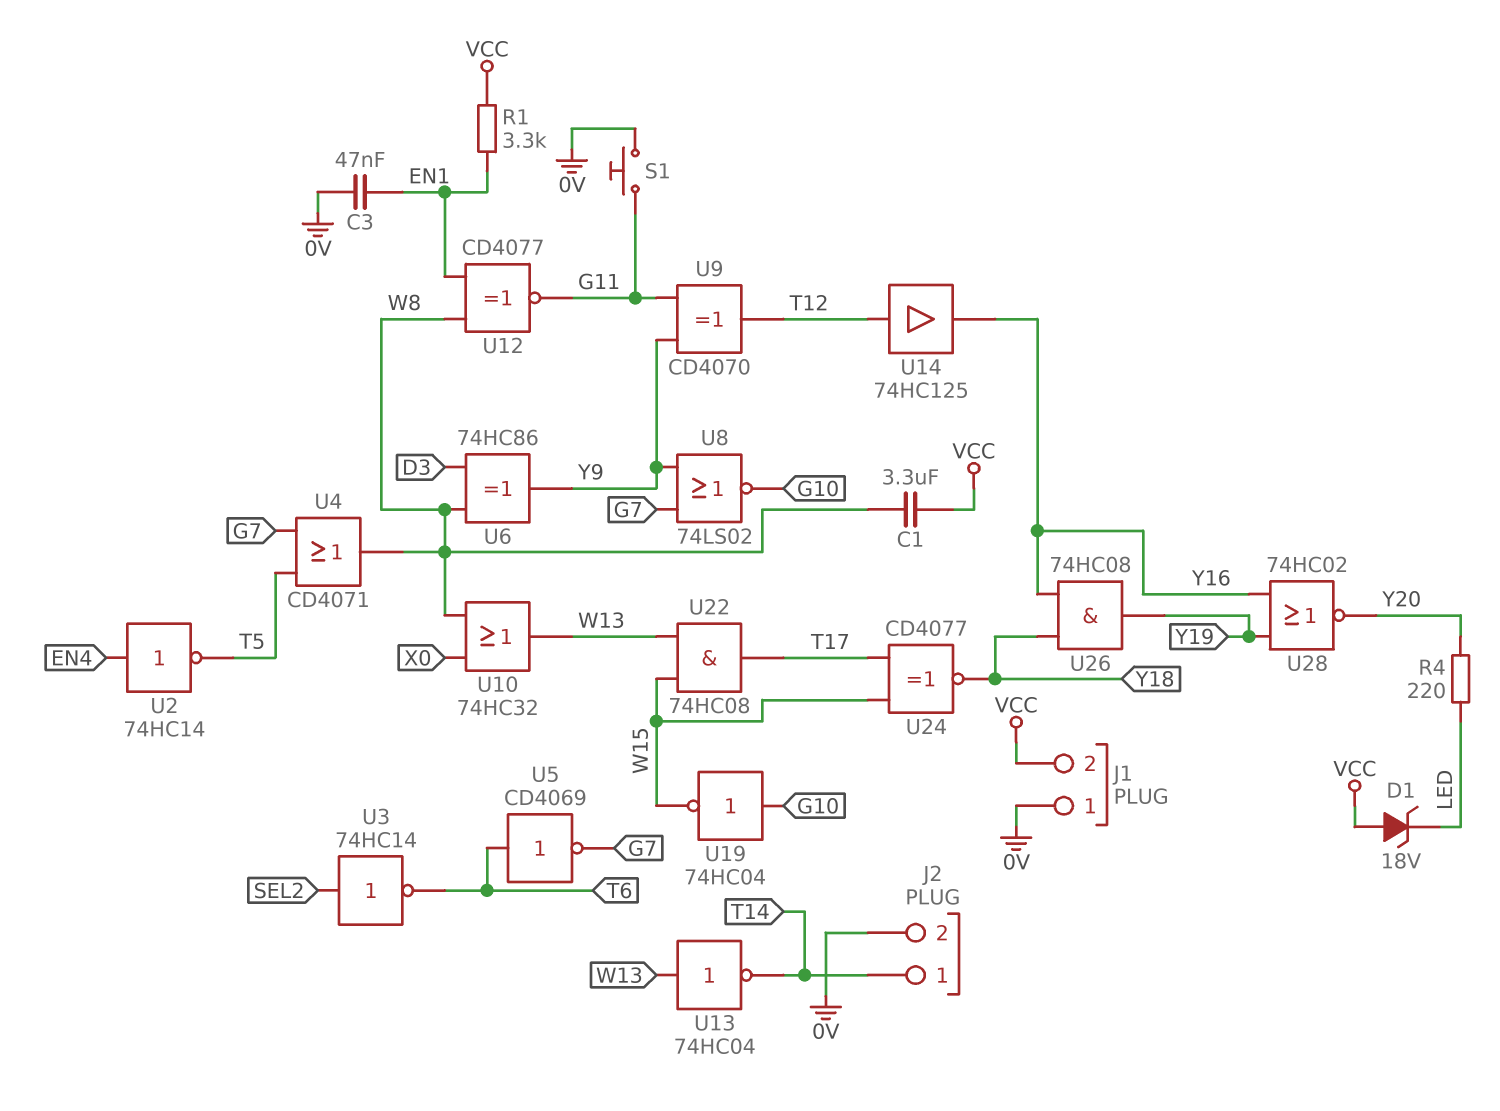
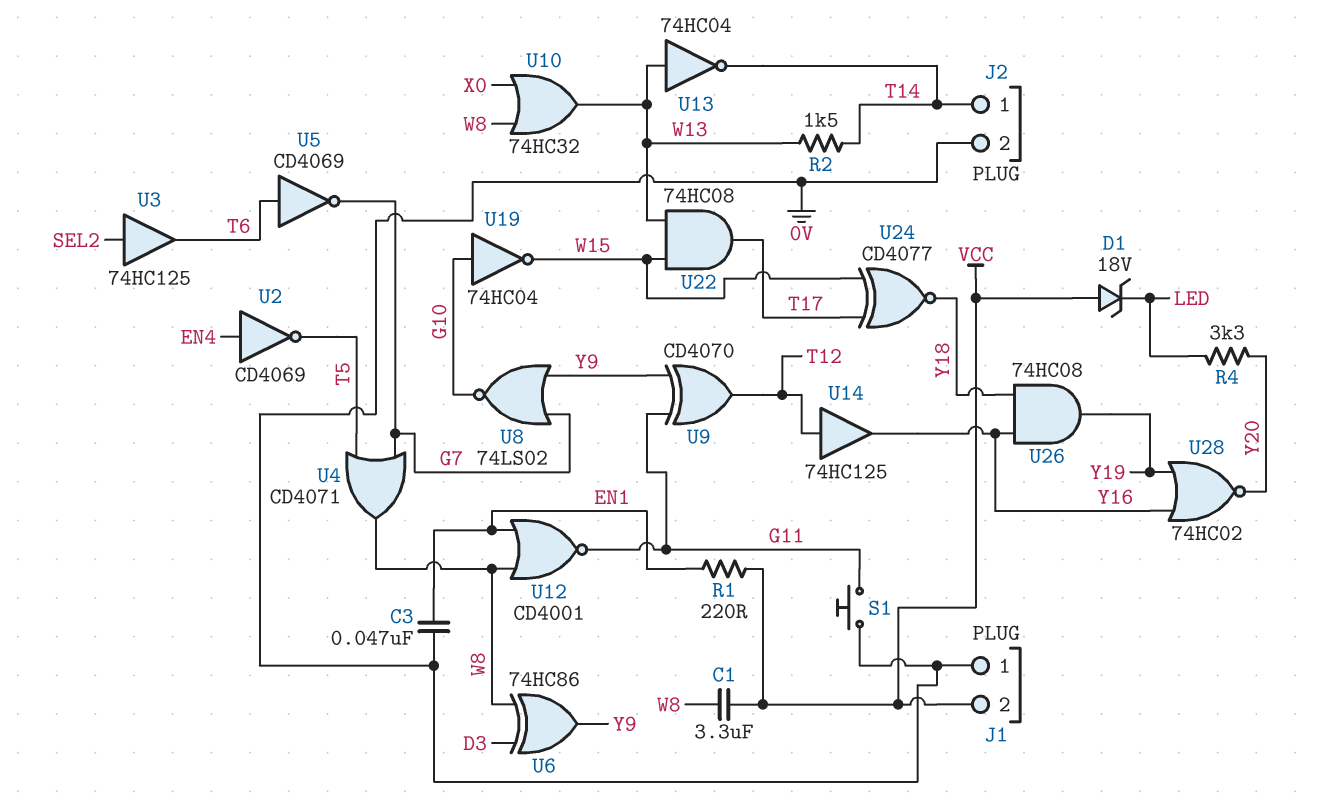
R1: 3.3k (EN1, VCC) -> 220 (EN1, VCC)
R2: none -> 1.5k (T14, W13)
R4: 220 (LED, Y20) -> 3.3k (LED, Y20)
U2: NOT 74HC14 (in EN4, out T5) -> NOT CD4069 (in EN4, out T5)
U3: NOT 74HC14 (in SEL2, out T6) -> buffer 74HC125 (in SEL2, out T6)
U12: XNOR CD4077 (in EN1, in W8, out G11) -> NOR CD4001 (in EN1, in W8, out G11)

